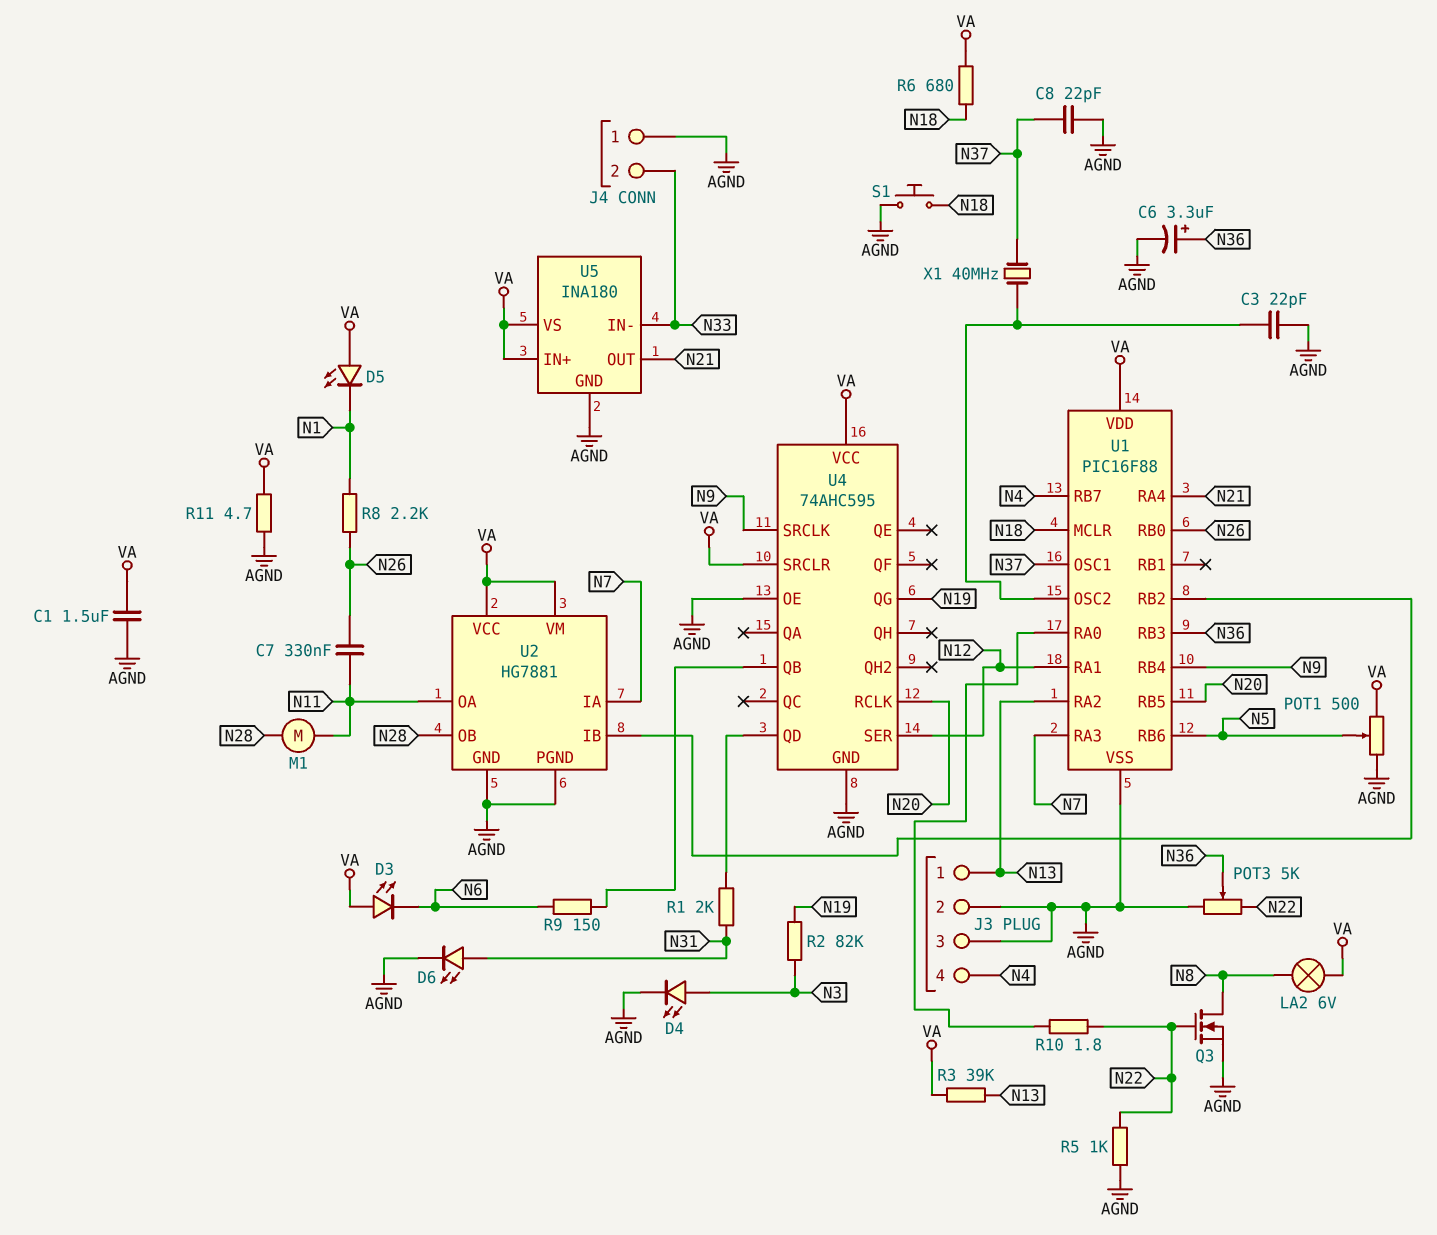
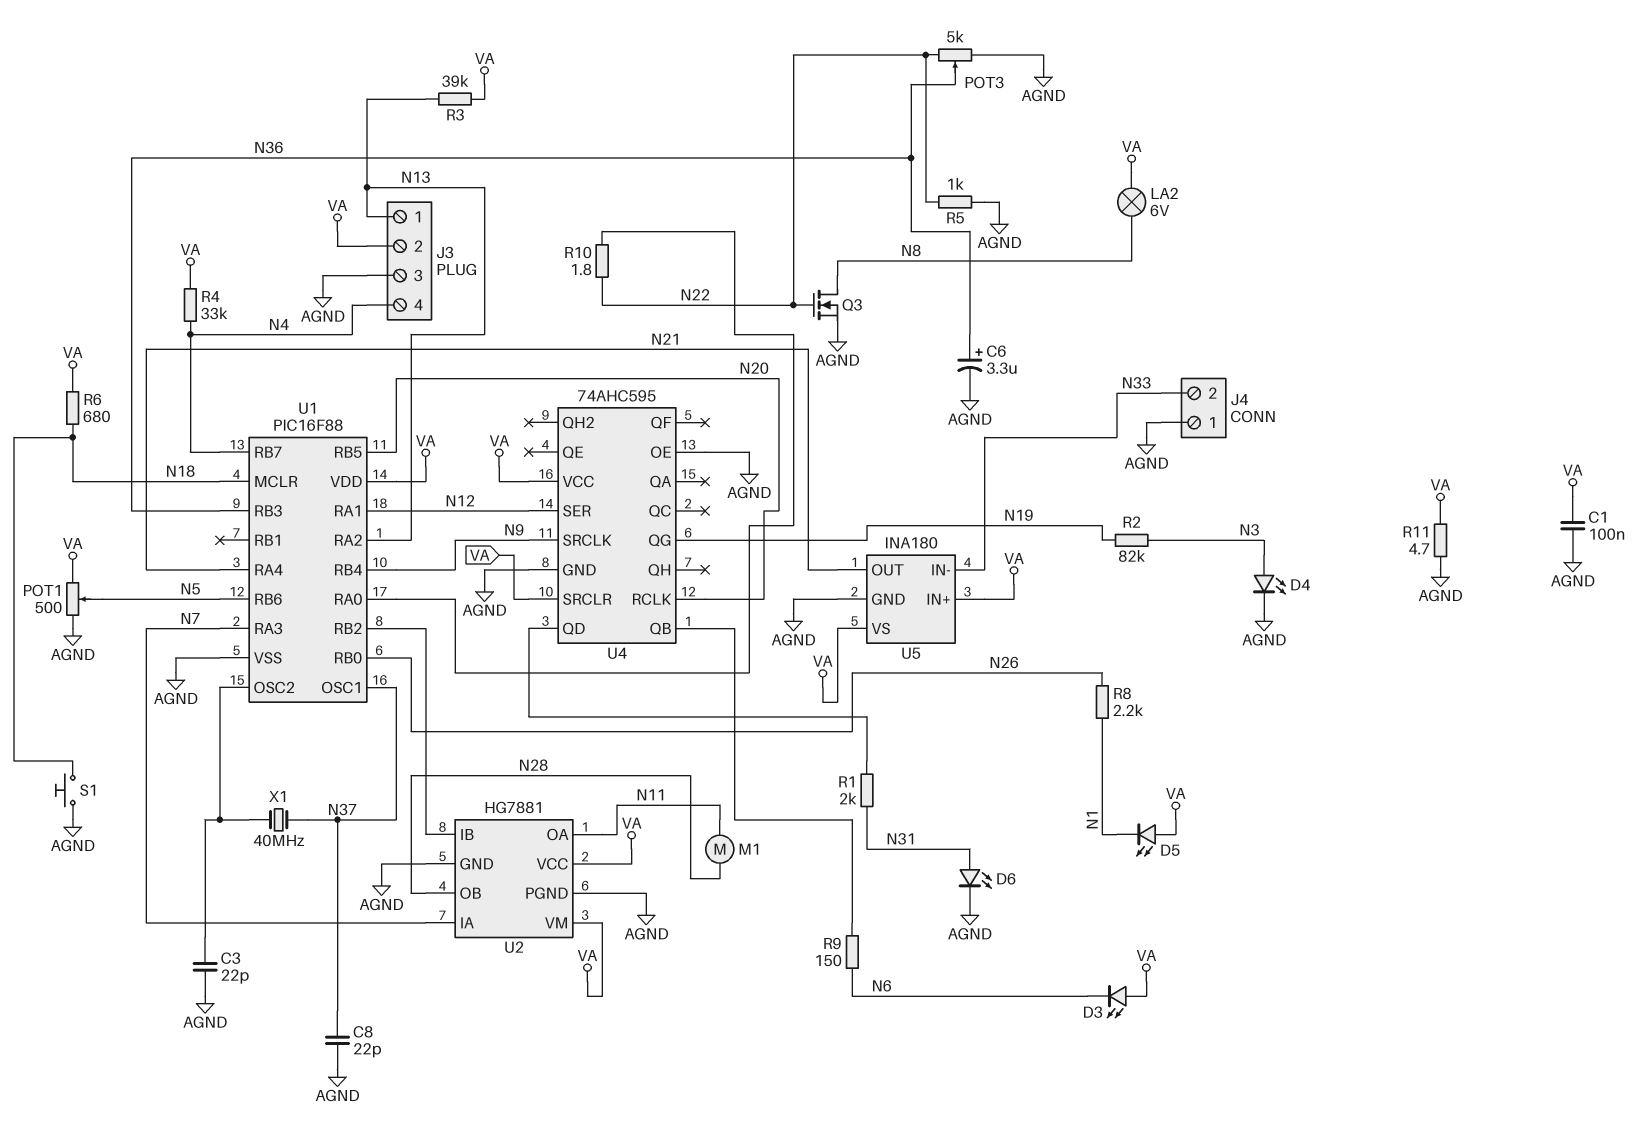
C1: 1.5uF (AGND, VA) -> 100nF (AGND, VA)
C7: 330nF (N11, N26) -> none
J3 pin 2: AGND -> VA
R4: none -> 33k (N4, VA)

